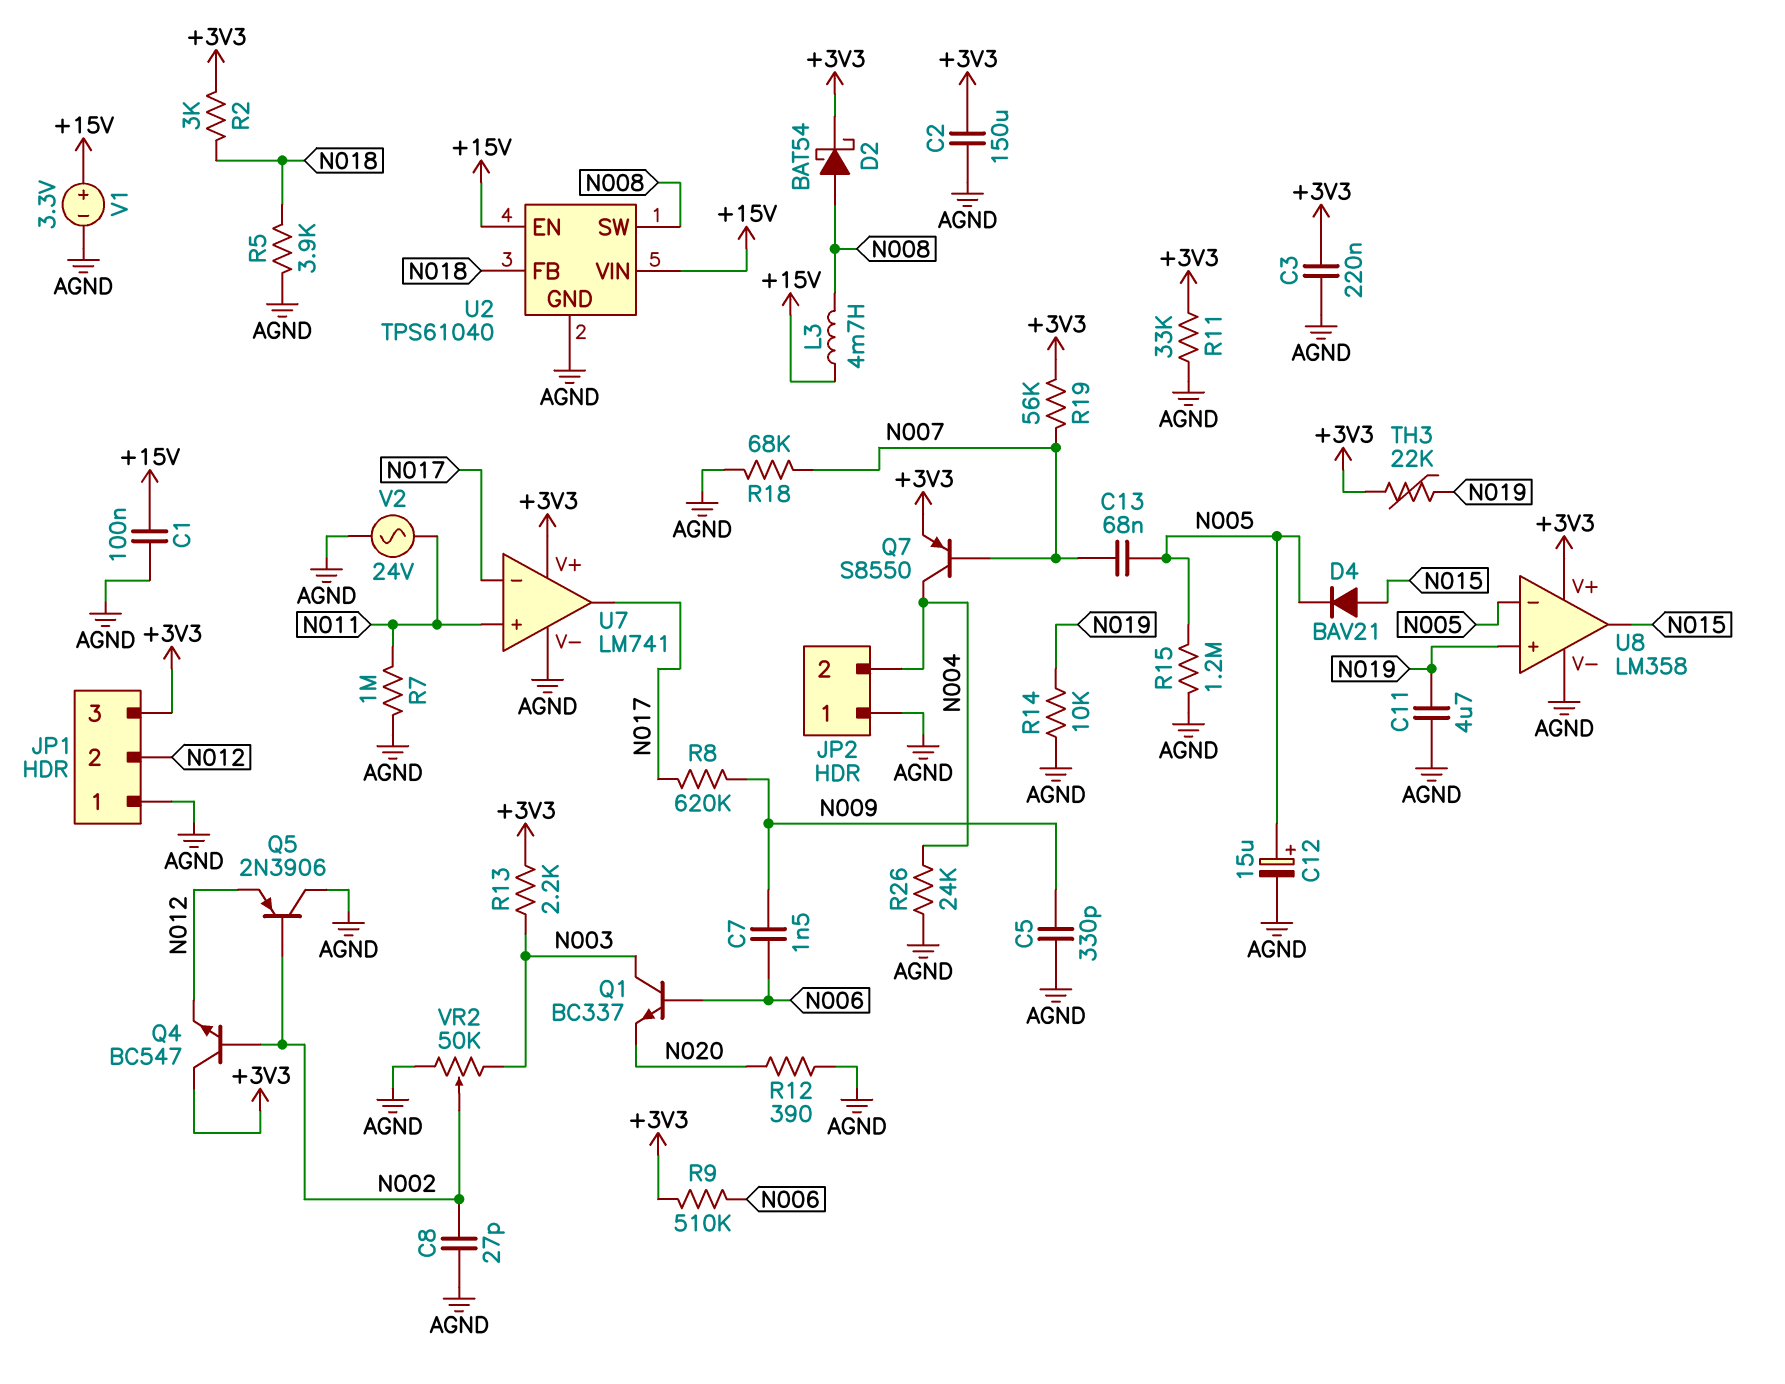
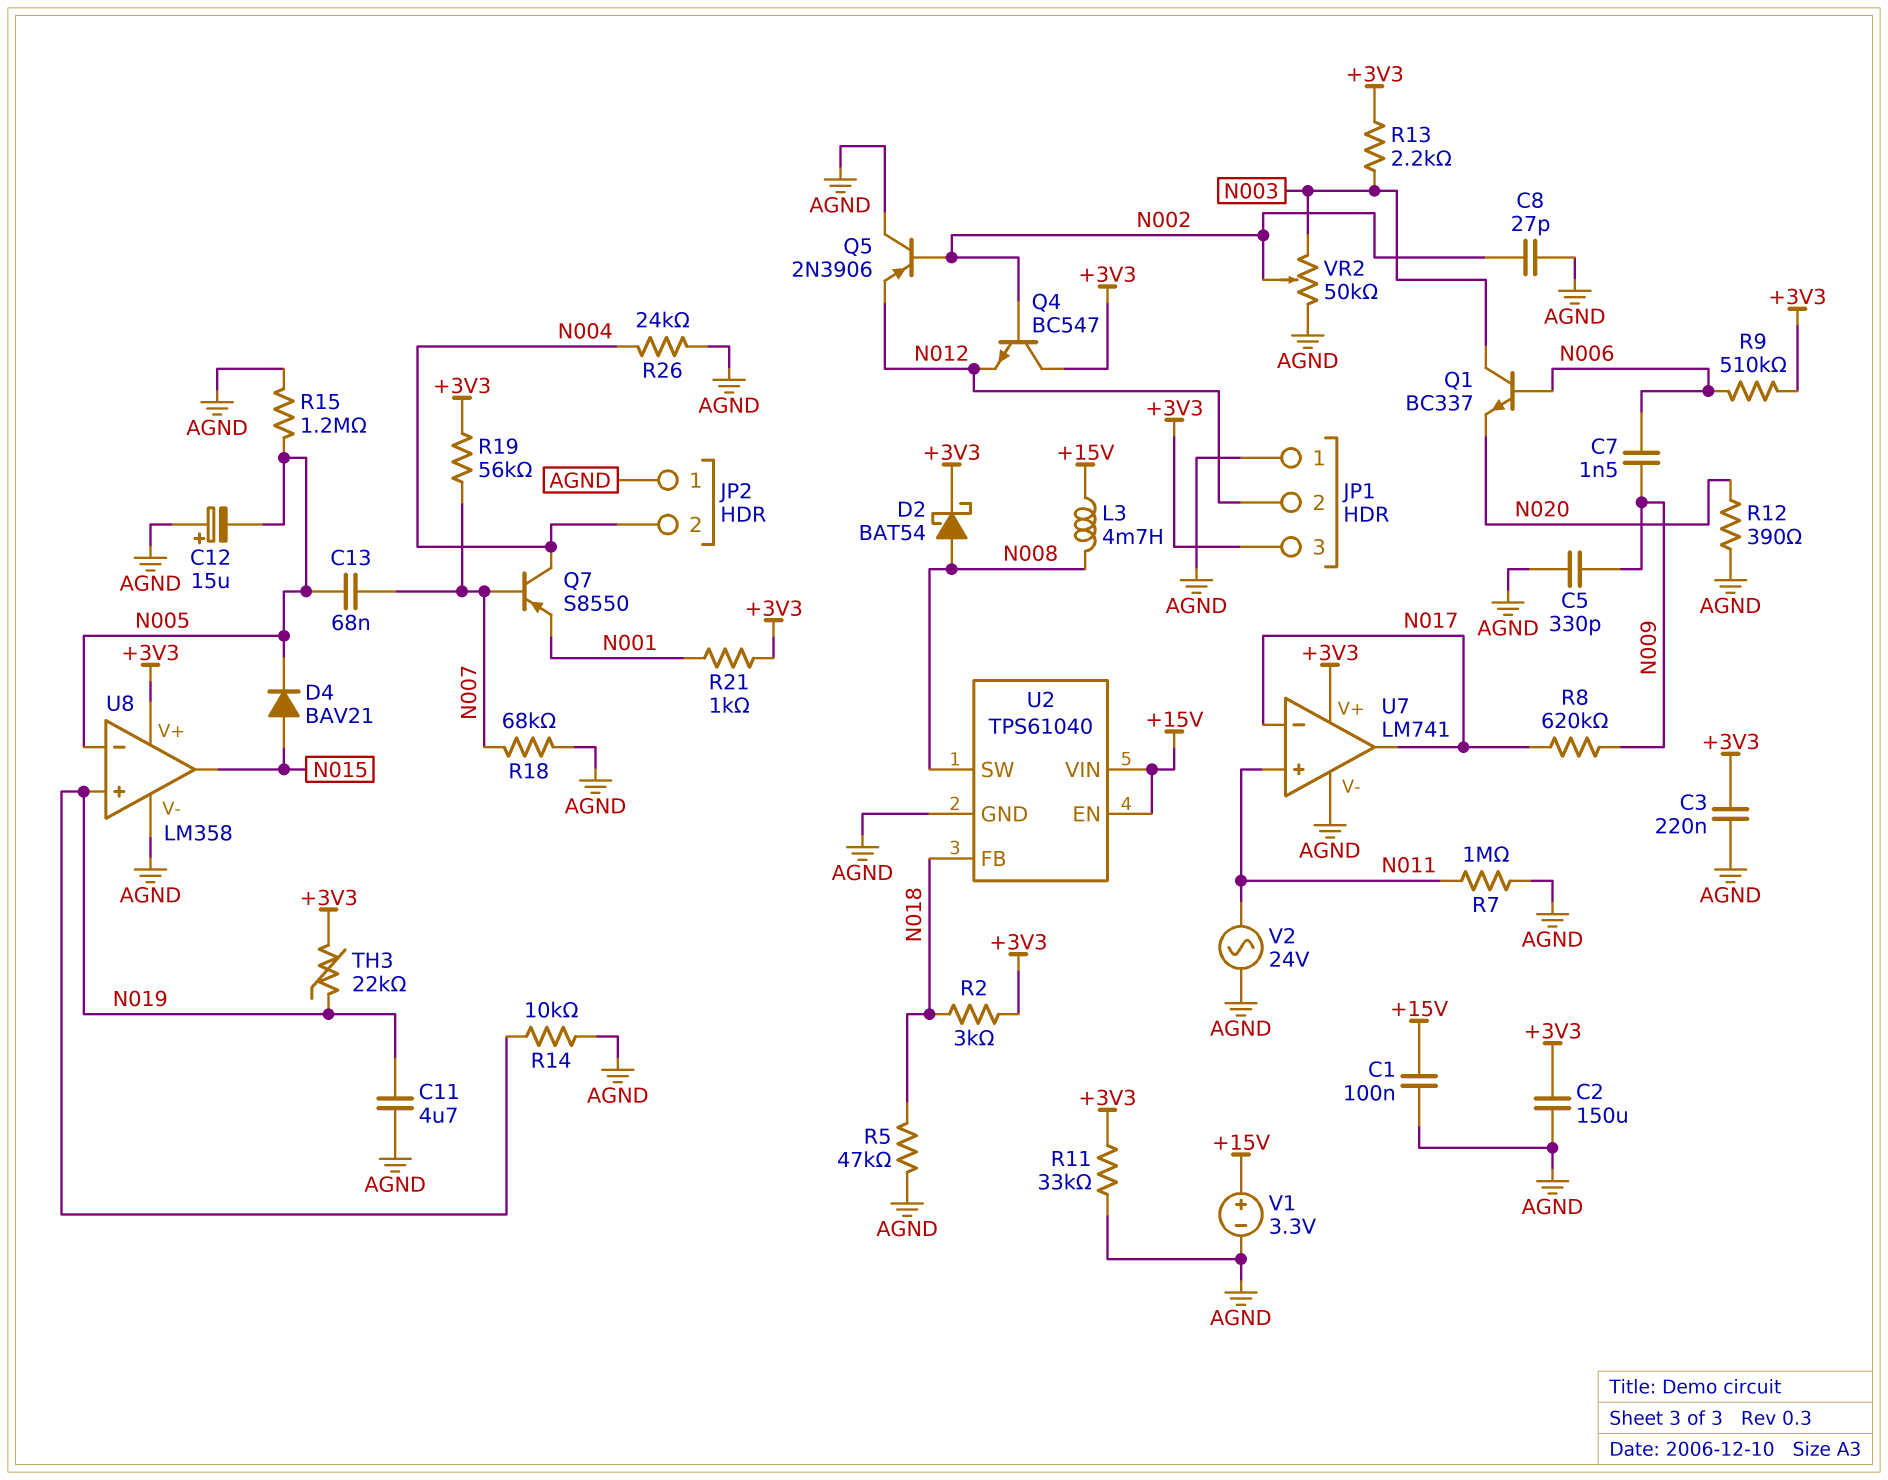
C12: 15uF (plus N005, minus AGND) -> 15uF (plus AGND, minus N005)
Q7: PNP S8550 (B N007, C N004, E +3V3) -> PNP S8550 (B N007, C N004, E N001)
R5: 3.9k (AGND, N018) -> 47k (AGND, N018)
R21: none -> 1k (+3V3, N001)

